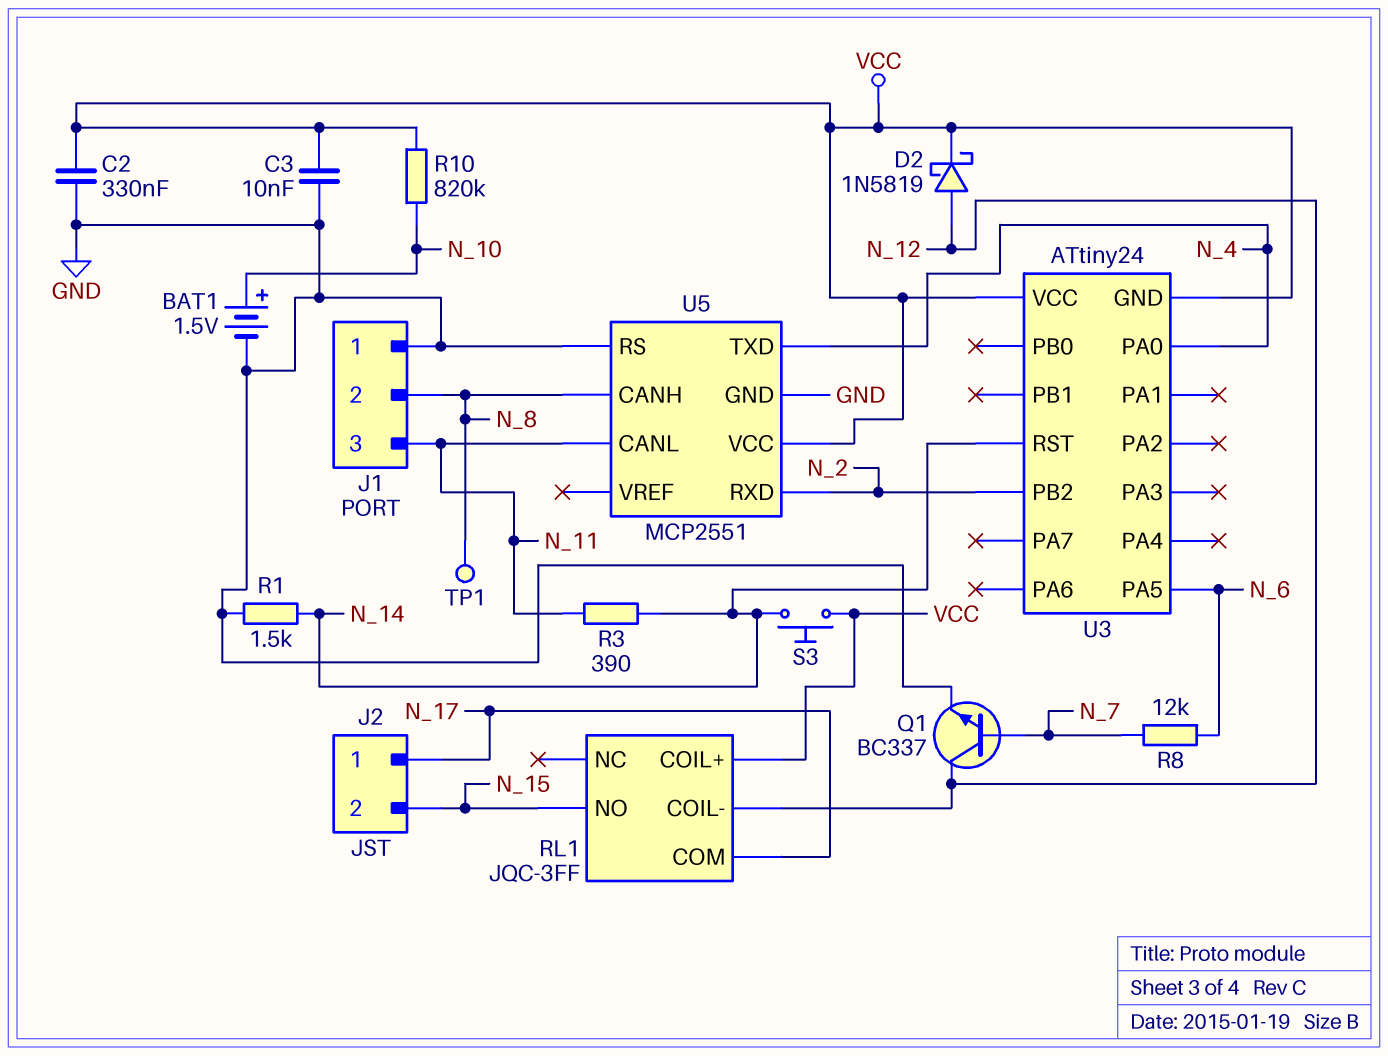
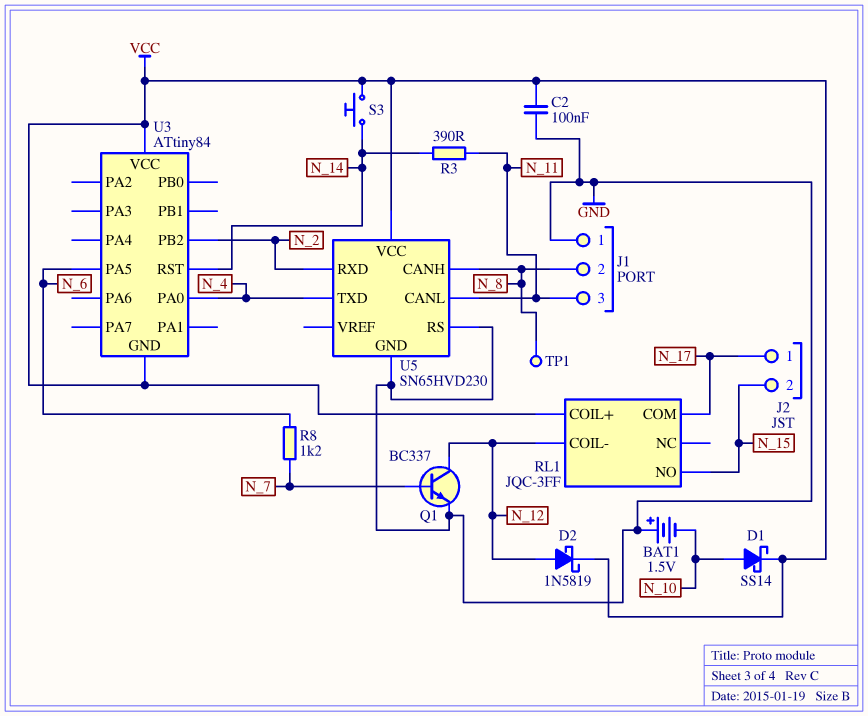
BAT1: 1.5V (plus N_10, minus GND) -> 1.5V (plus GND, minus N_10)
C2: 330nF (GND, VCC) -> 100nF (GND, VCC)
C3: 10nF (GND, VCC) -> none
D1: none -> schottky SS14 (A N_10, K VCC)
R1: 1.5k (GND, N_14) -> none
R8: 12k (N_6, N_7) -> 1.2k (N_6, N_7)
R10: 820k (N_10, VCC) -> none
U3: ATtiny24 -> ATtiny84
U5: MCP2551 -> SN65HVD230

